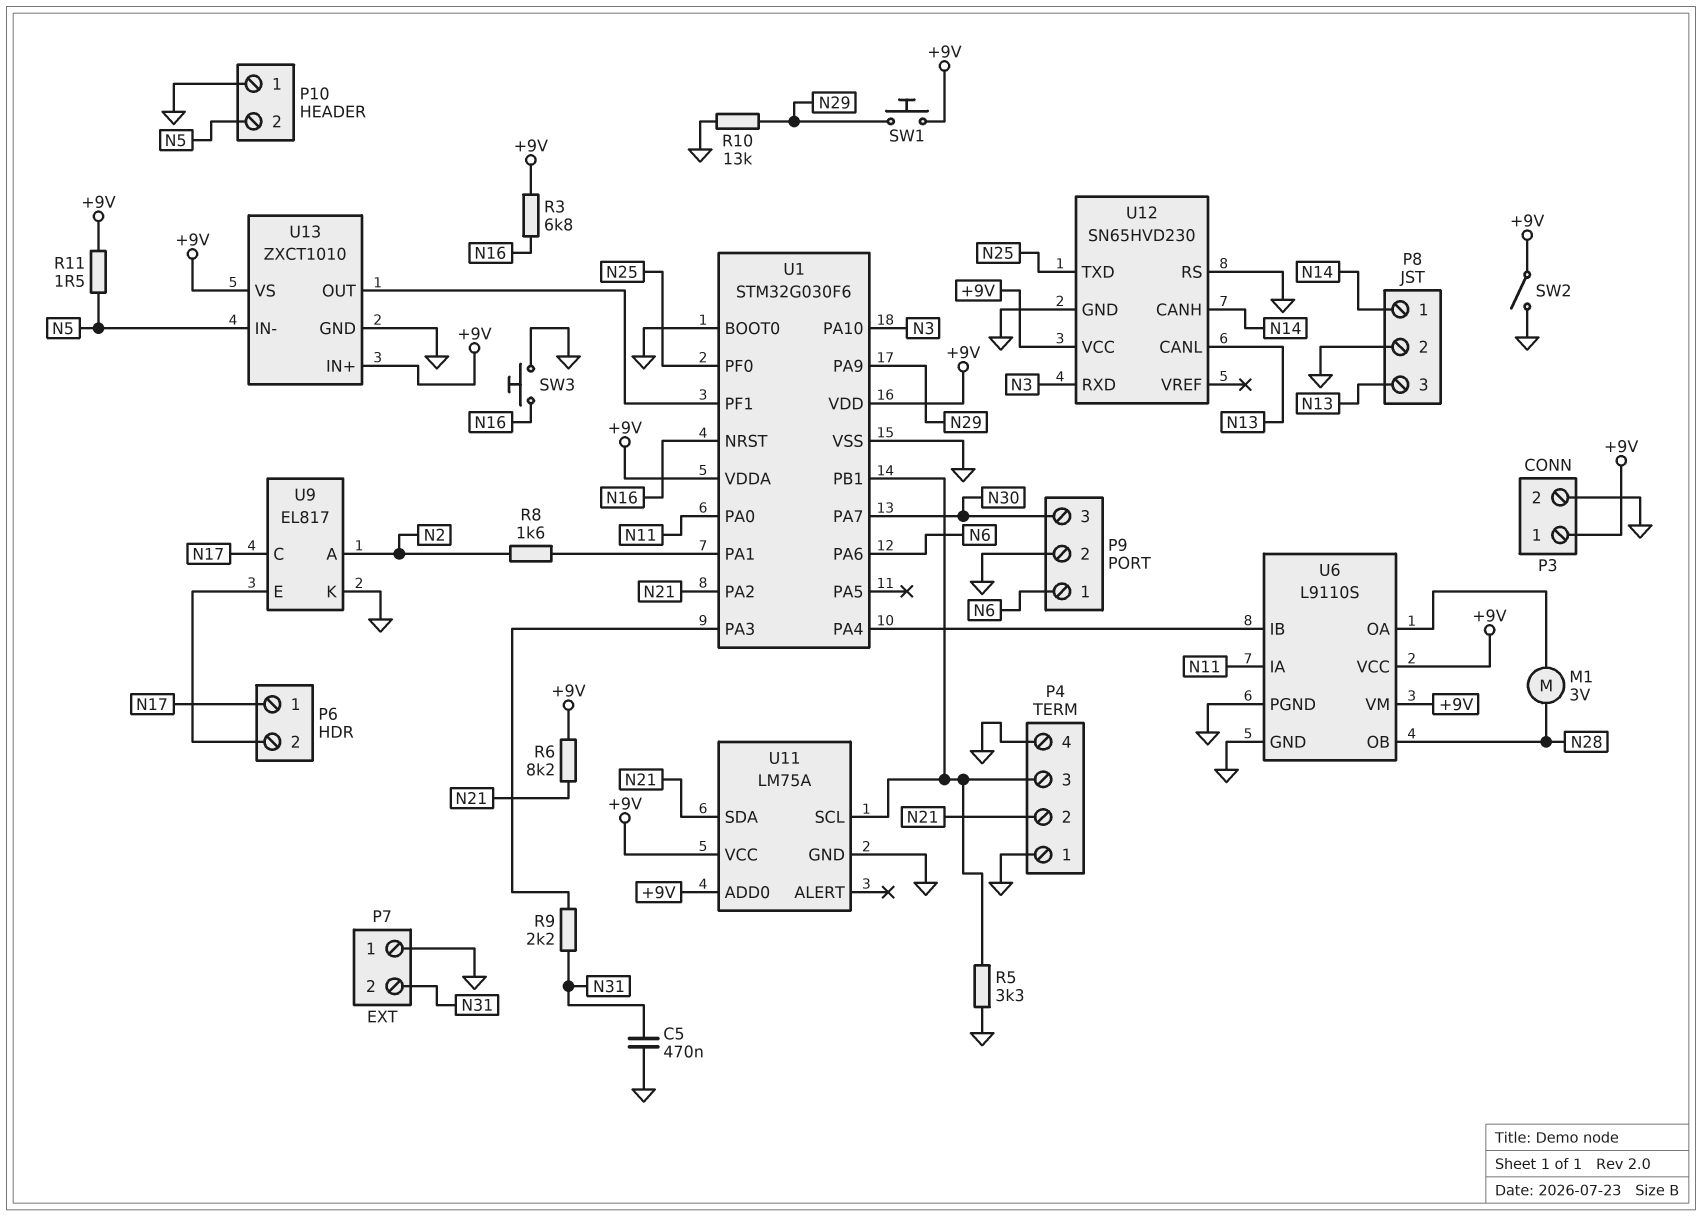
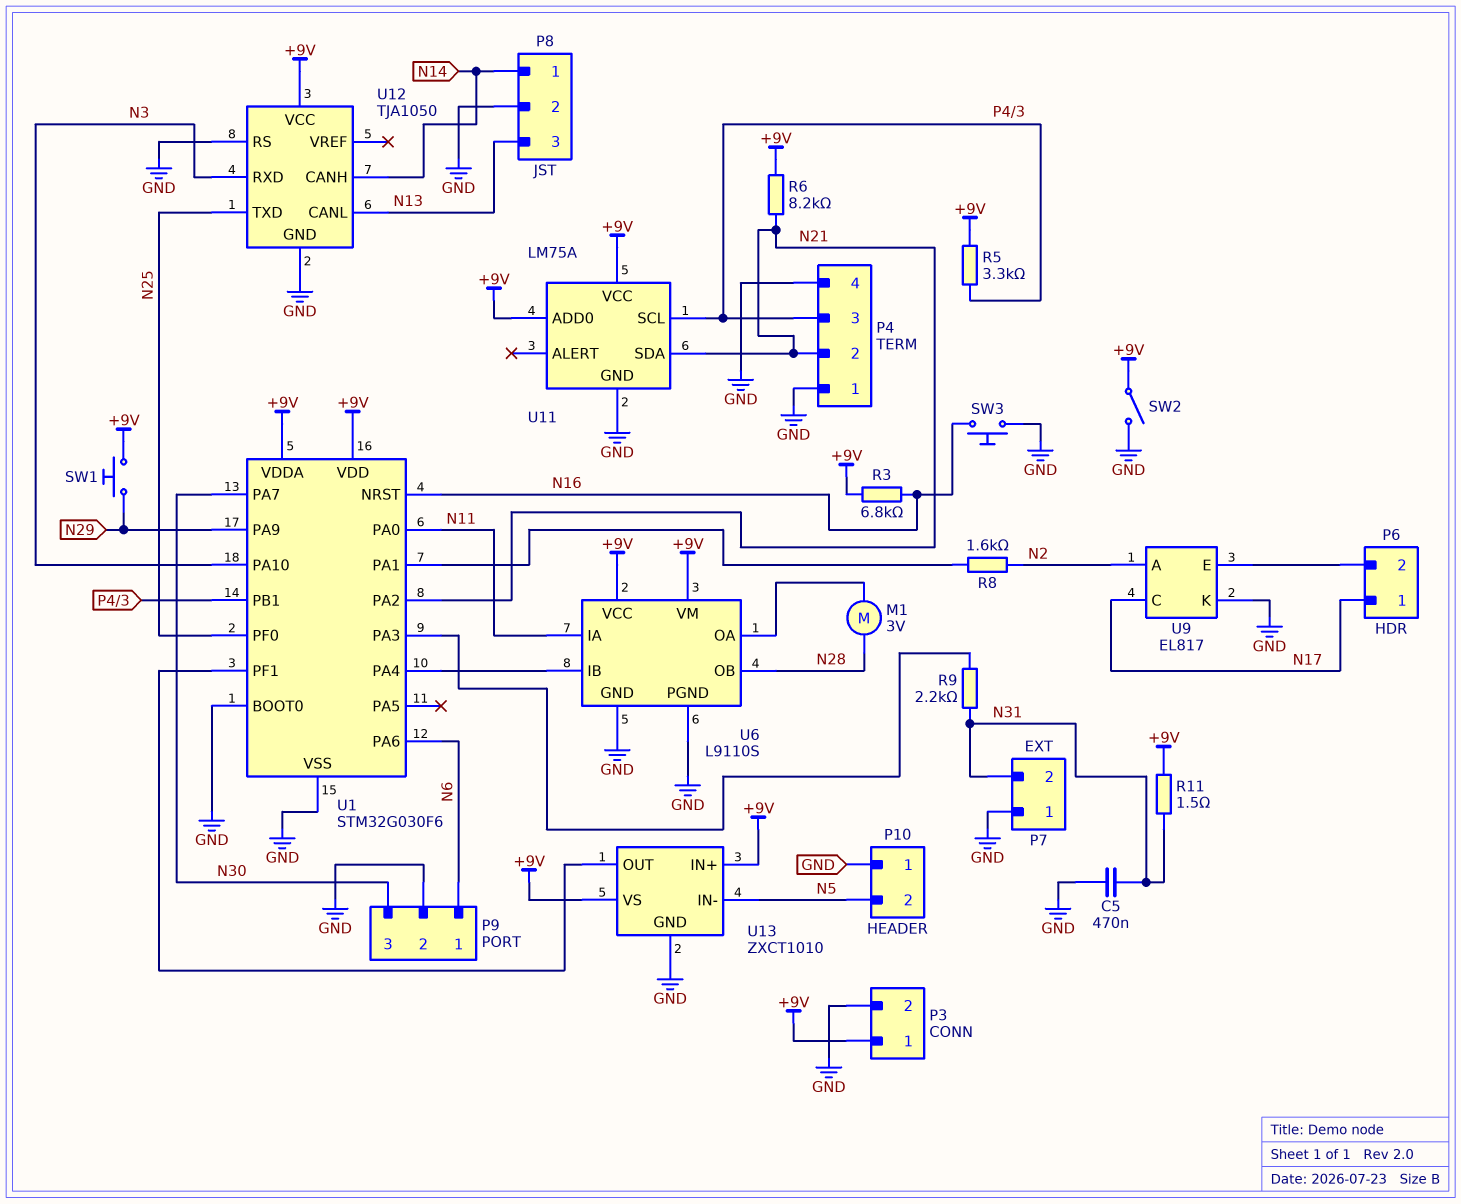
R5: 3.3k (GND, P4/3) -> 3.3k (+9V, P4/3)
R10: 13k (GND, N29) -> none
R11: 1.5 (+9V, N5) -> 1.5 (+9V, N31)
U12: SN65HVD230 -> TJA1050

